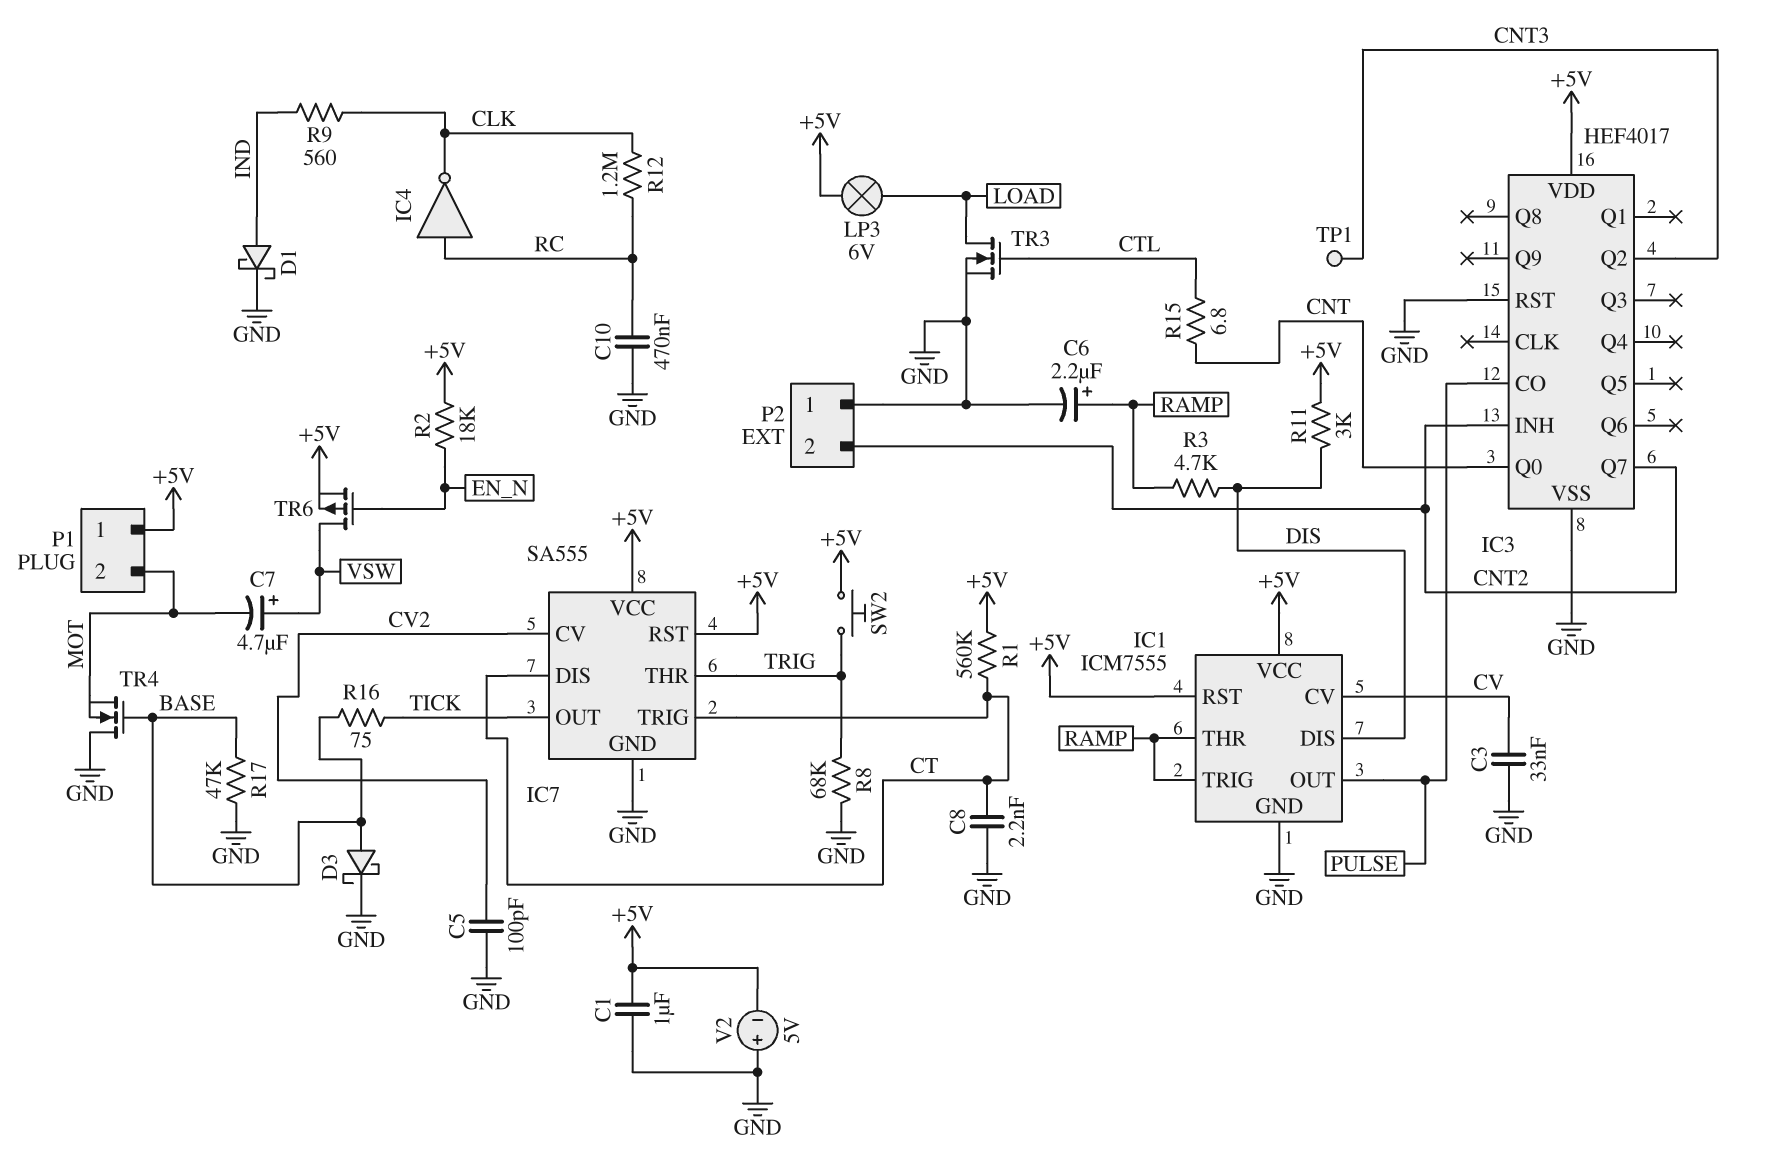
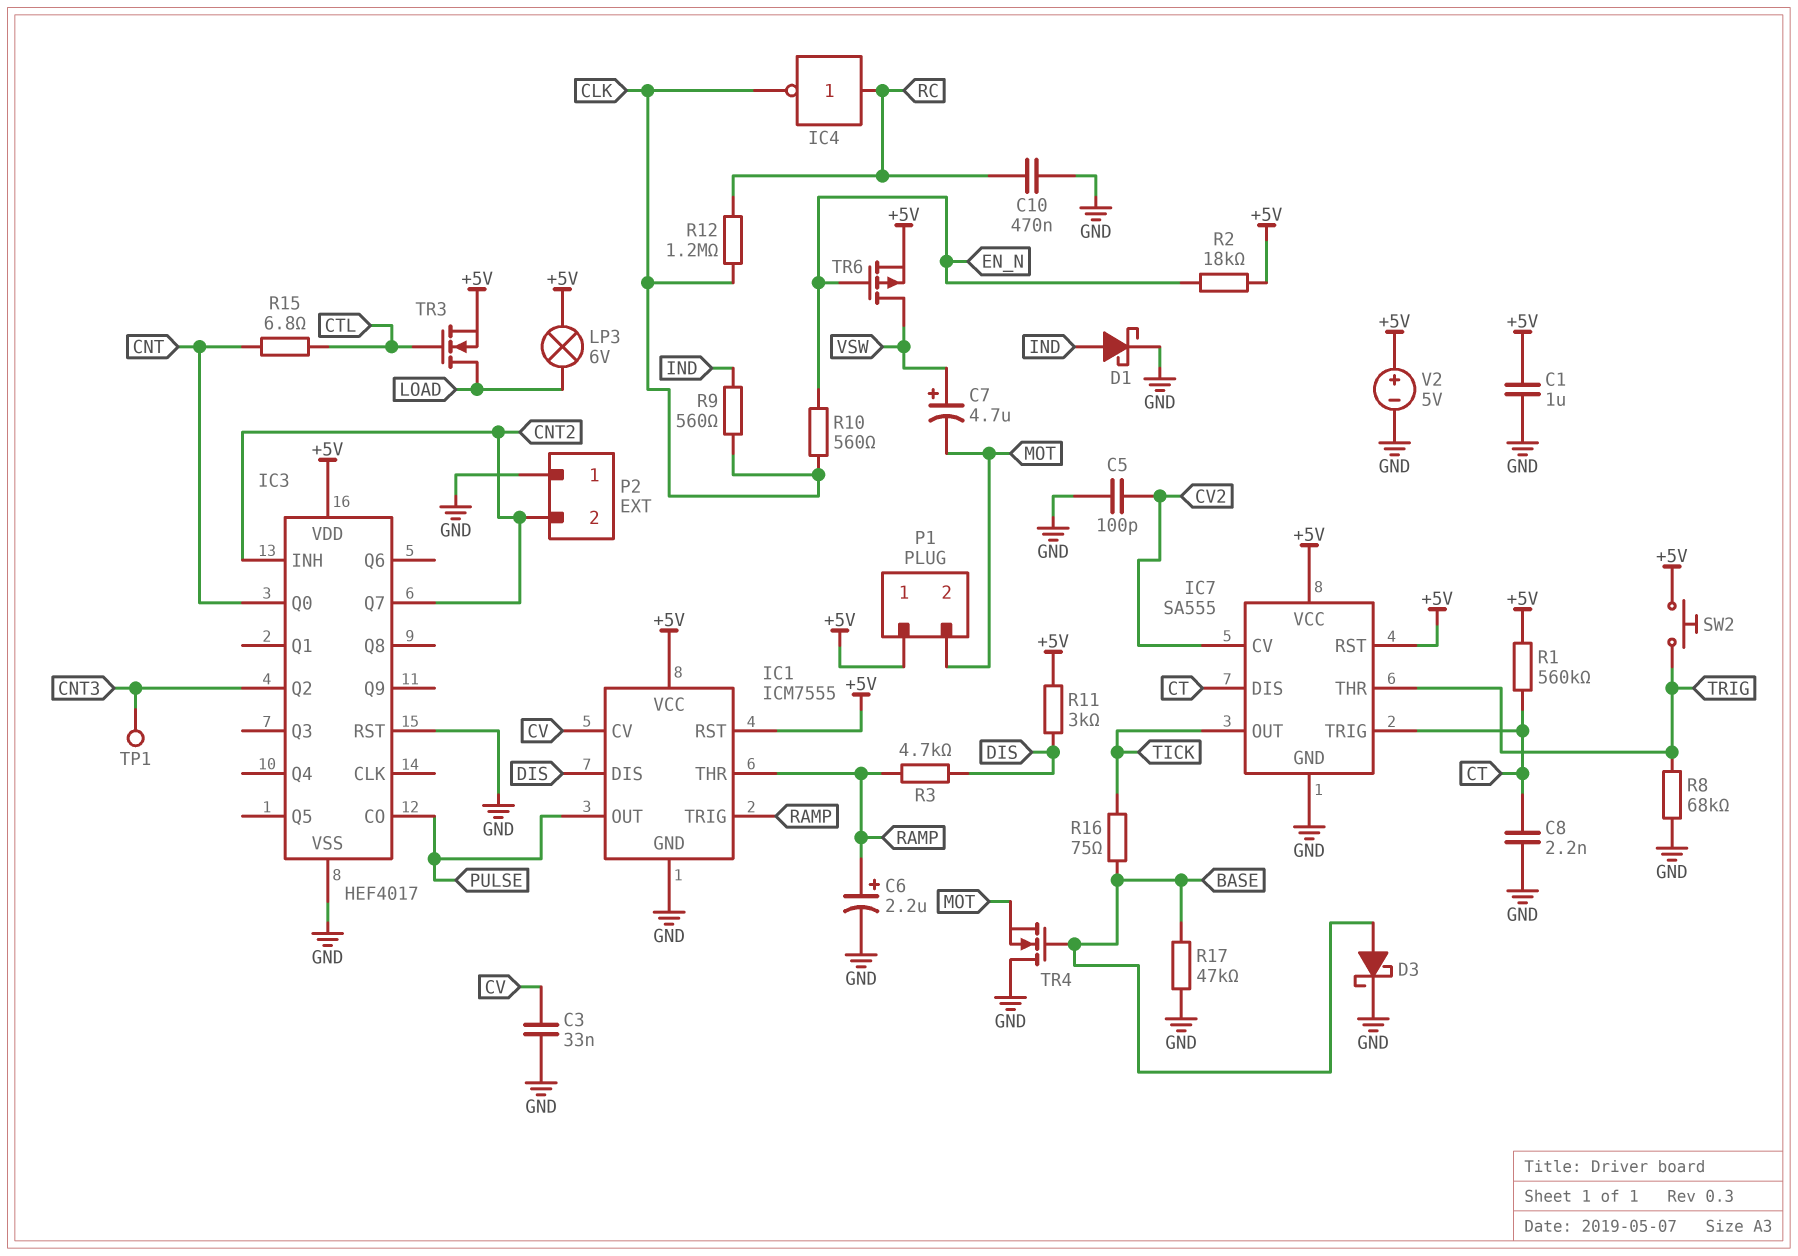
R10: none -> 560 (CLK, EN_N)
TR3: NMOS (G CTL, D LOAD, S GND) -> NMOS (G CTL, D LOAD, S +5V)
V2: 5V (plus GND, minus +5V) -> 5V (plus +5V, minus GND)

